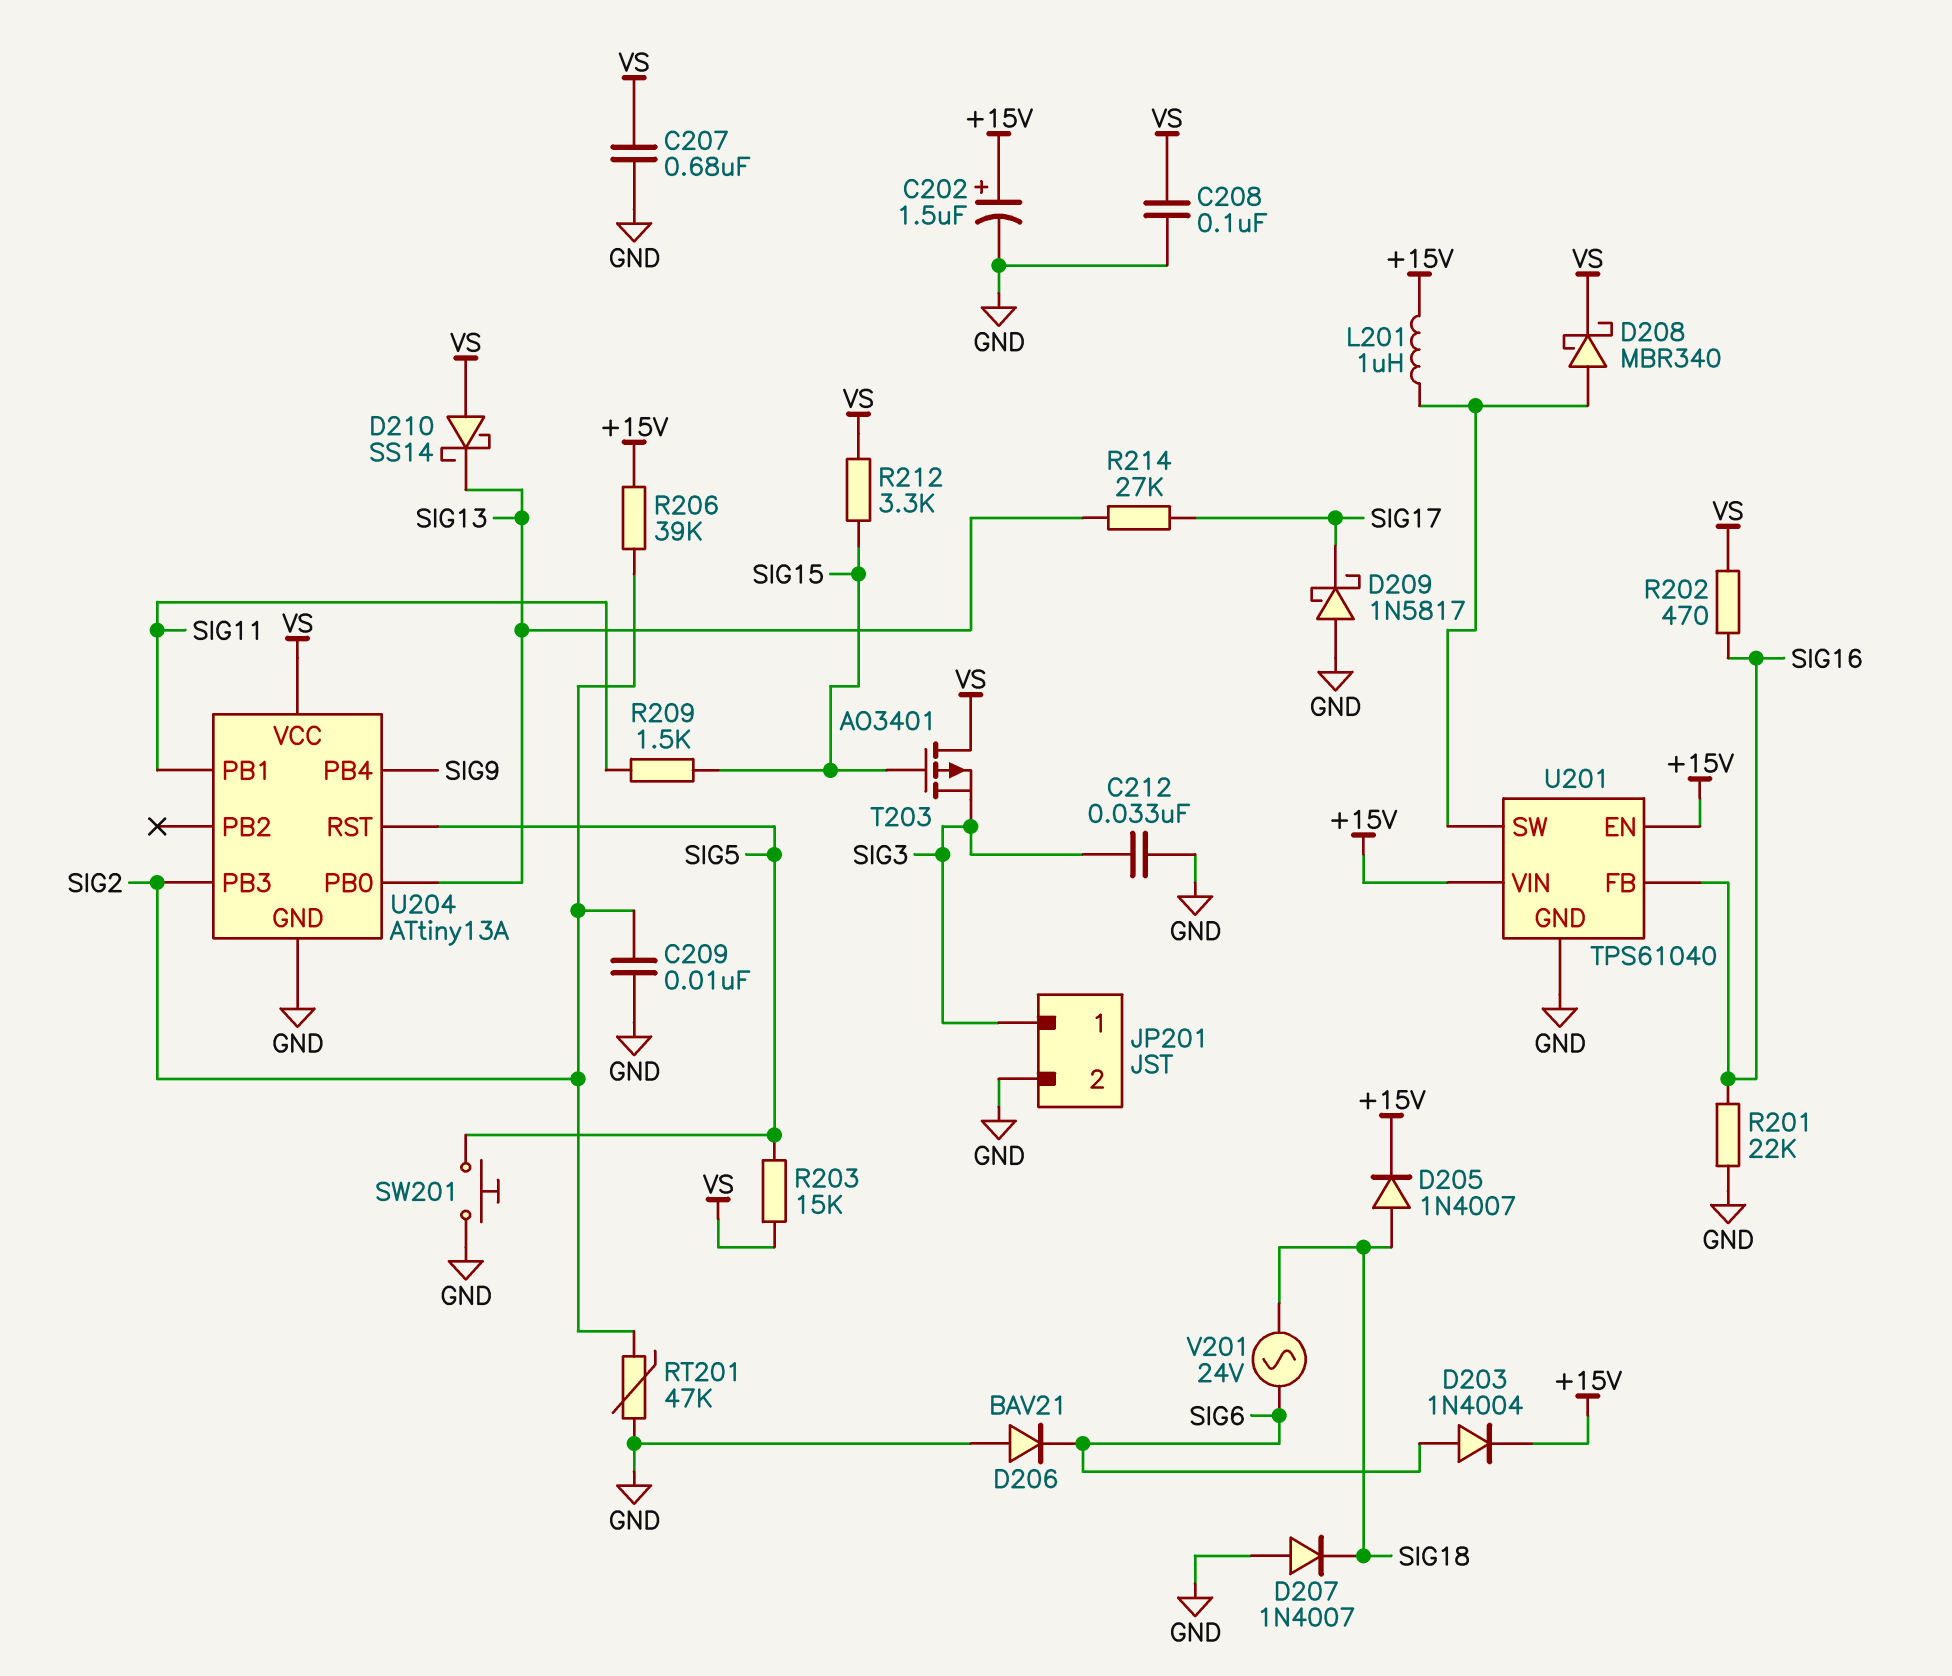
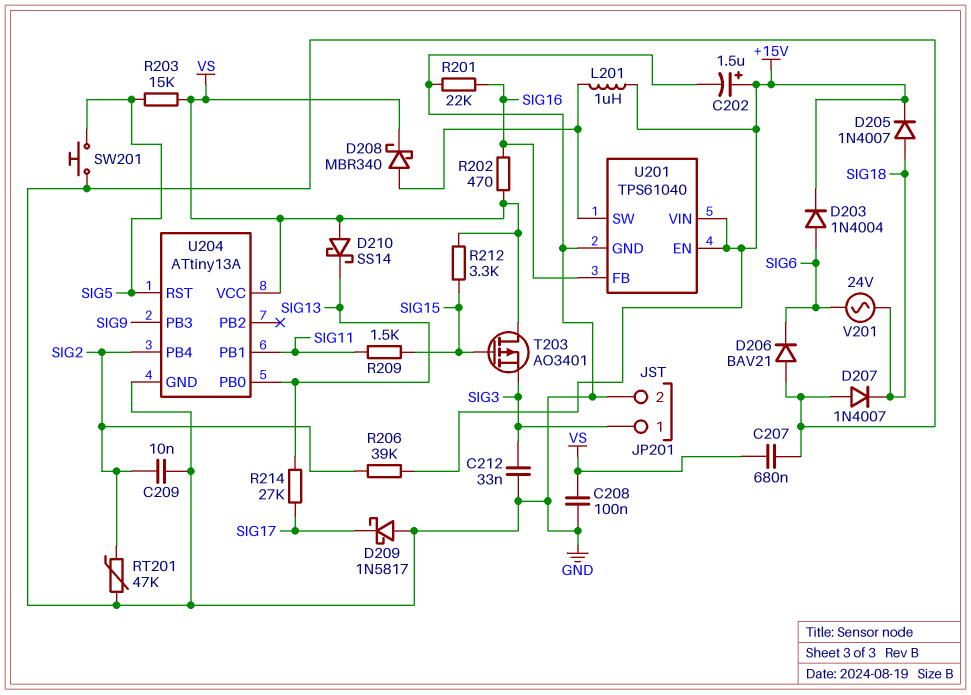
U204 pin PB3: SIG2 -> SIG9
U204 pin PB4: SIG9 -> SIG2

